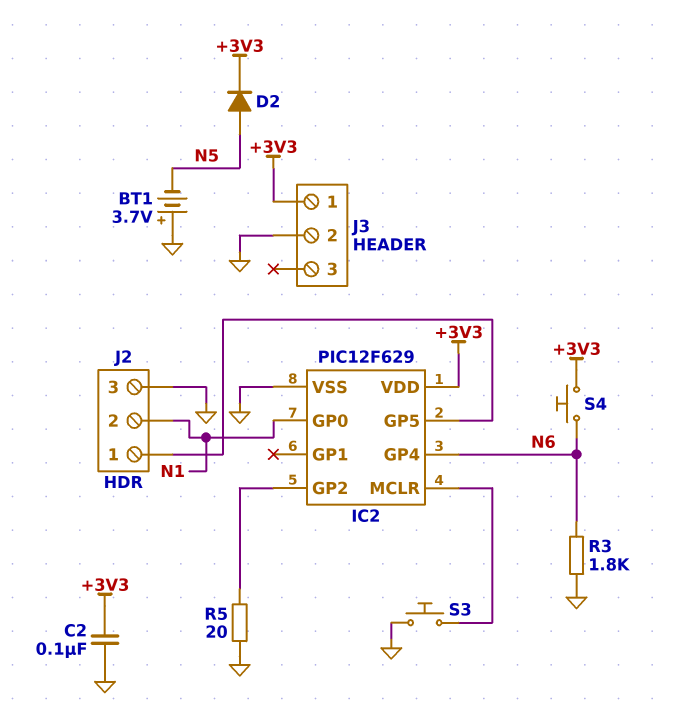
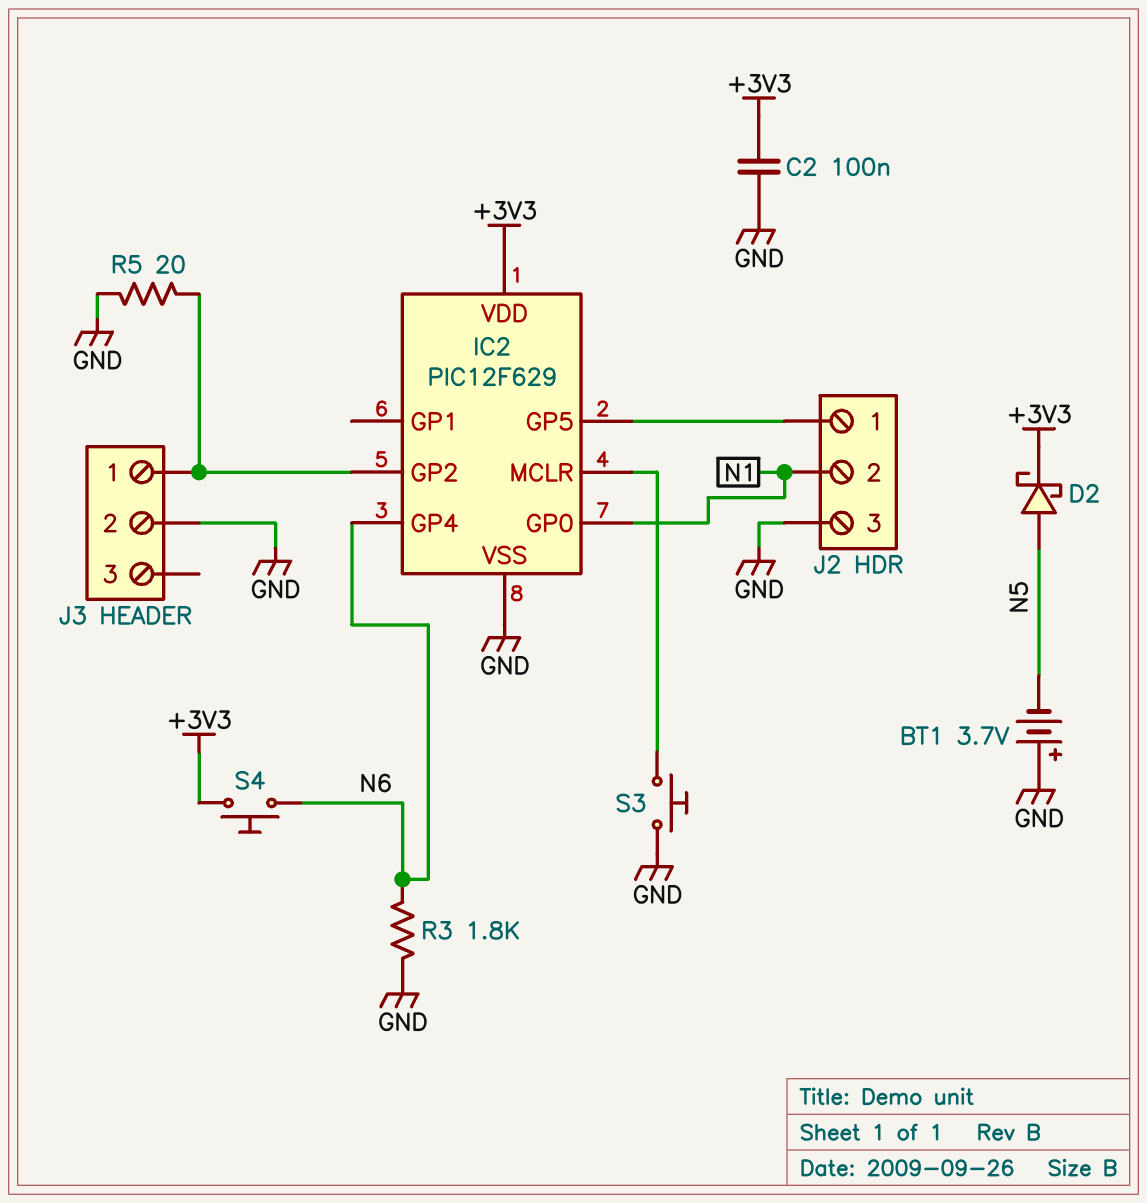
D2: diode (A N5, K +3V3) -> schottky (A N5, K +3V3)
J3 pin 1: +3V3 -> IC2/GP2

